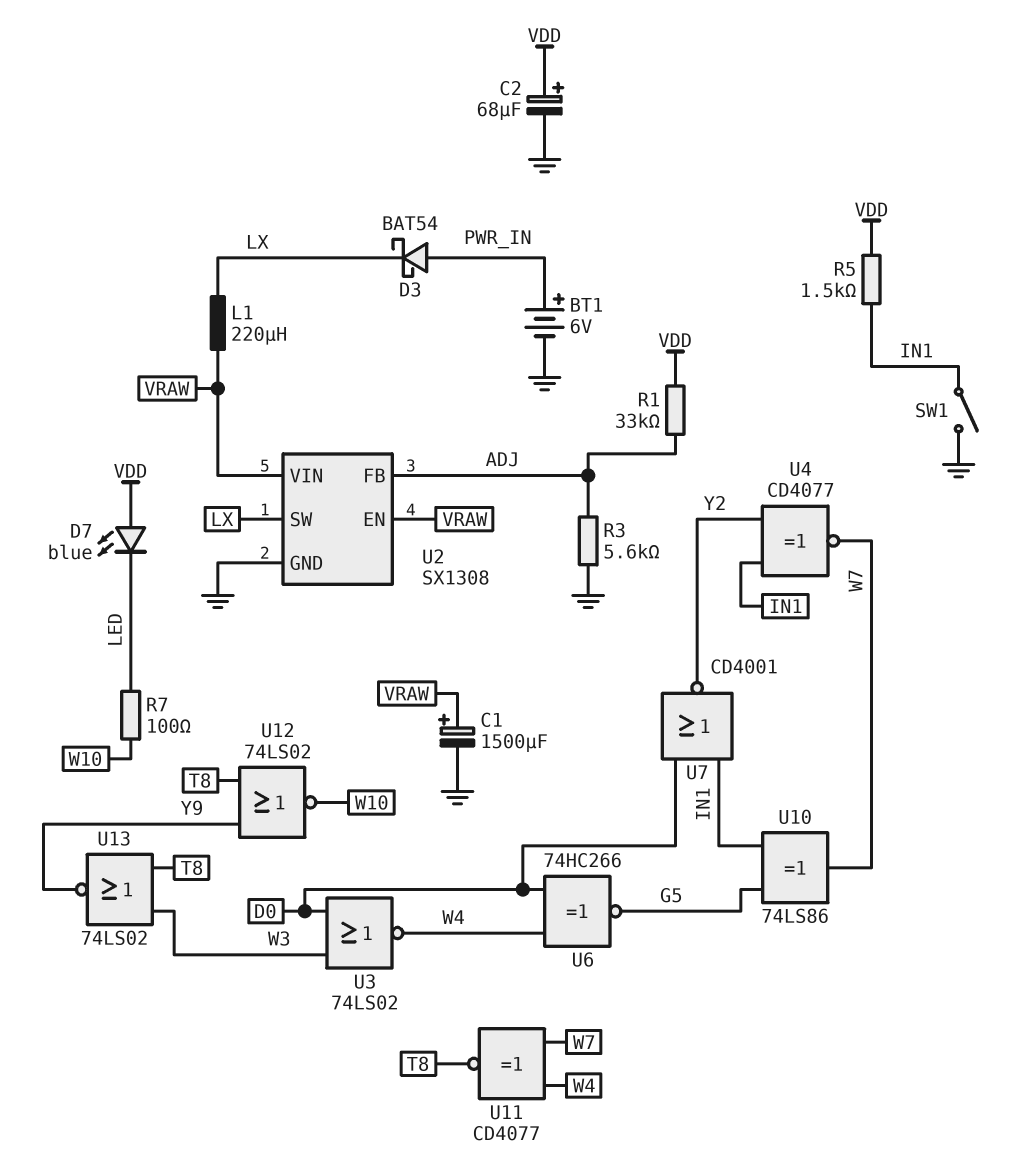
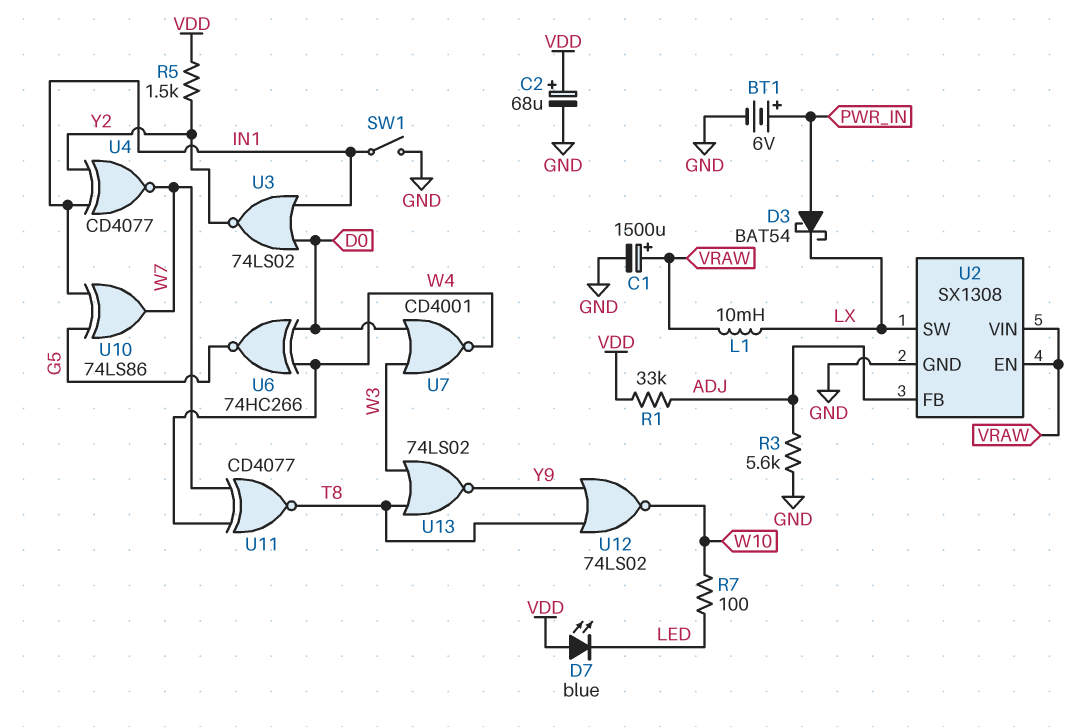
L1: 220uH (LX, VRAW) -> 10mH (LX, VRAW)
R5: 1.5k (IN1, VDD) -> 1.5k (VDD, Y2)
U3: NOR 74LS02 (in D0, in W3, out W4) -> NOR 74LS02 (in D0, in IN1, out Y2)
U7: NOR CD4001 (in D0, in IN1, out Y2) -> NOR CD4001 (in D0, in W3, out W4)

